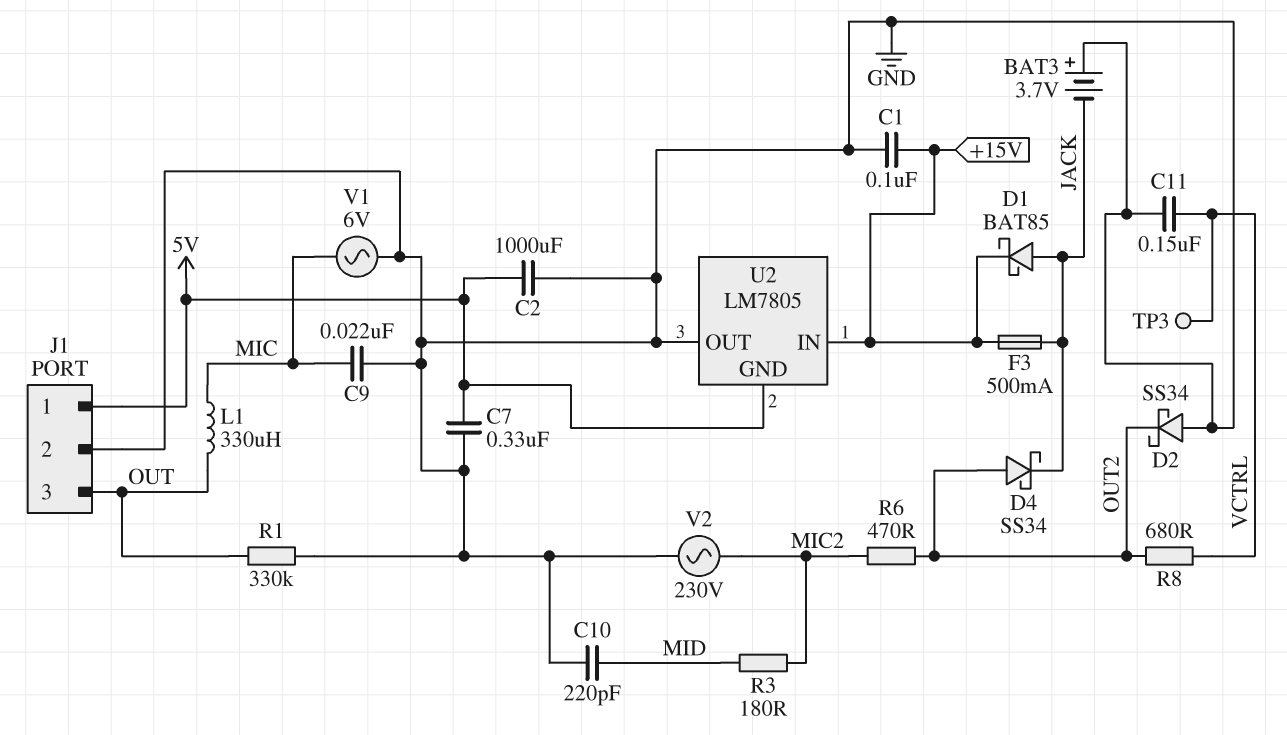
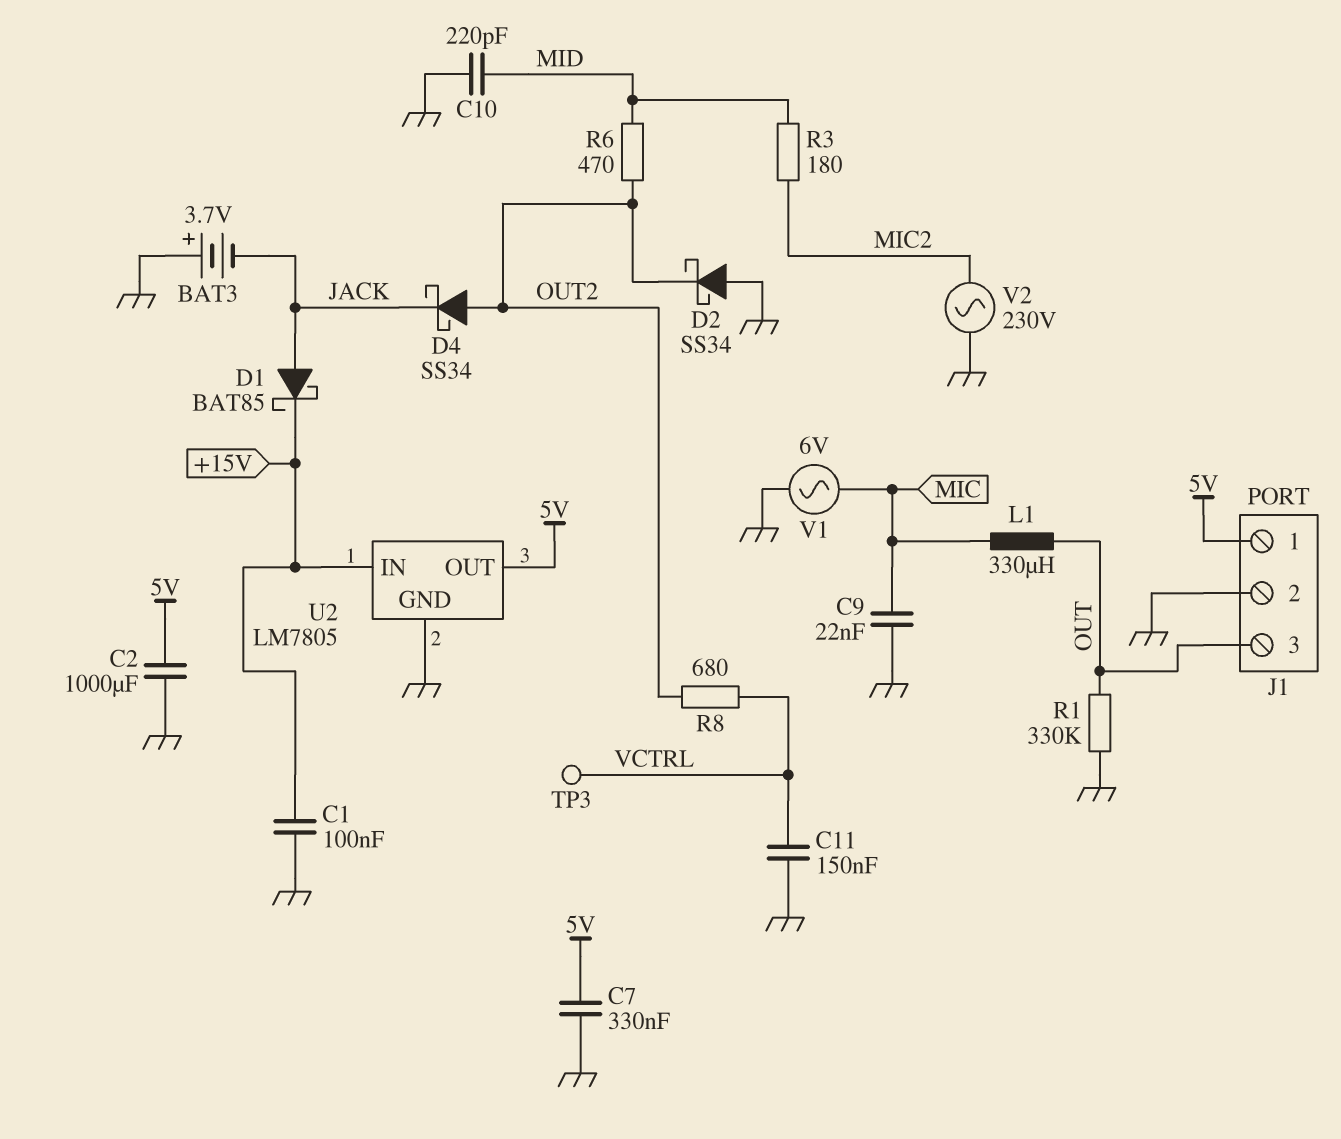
F3: 500mA (+15V, JACK) -> none
R6: 470 (MIC2, OUT2) -> 470 (MID, OUT2)
U2 pin GND: 5V -> GND
U2 pin OUT: GND -> 5V

